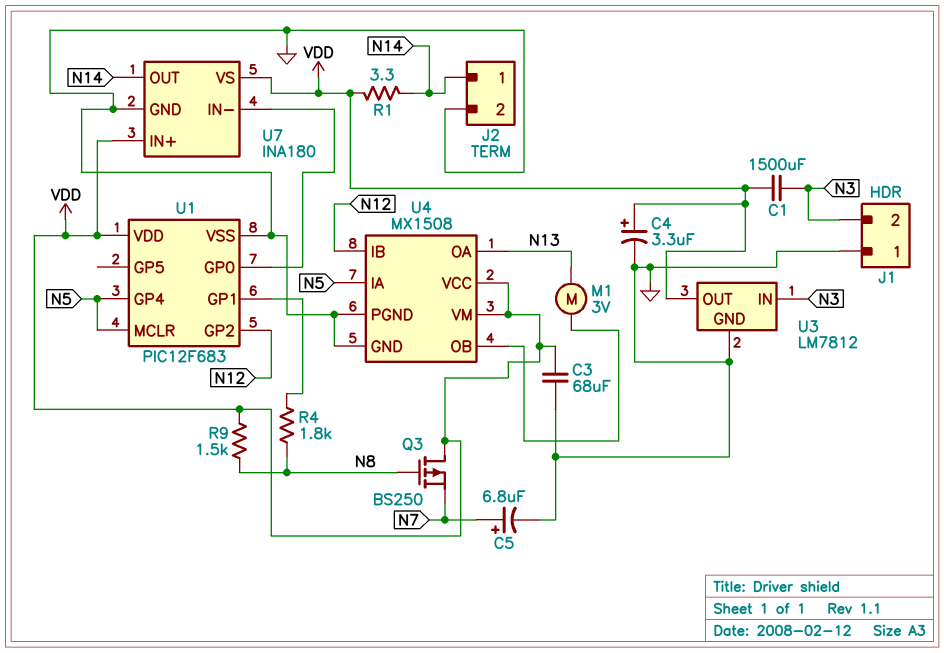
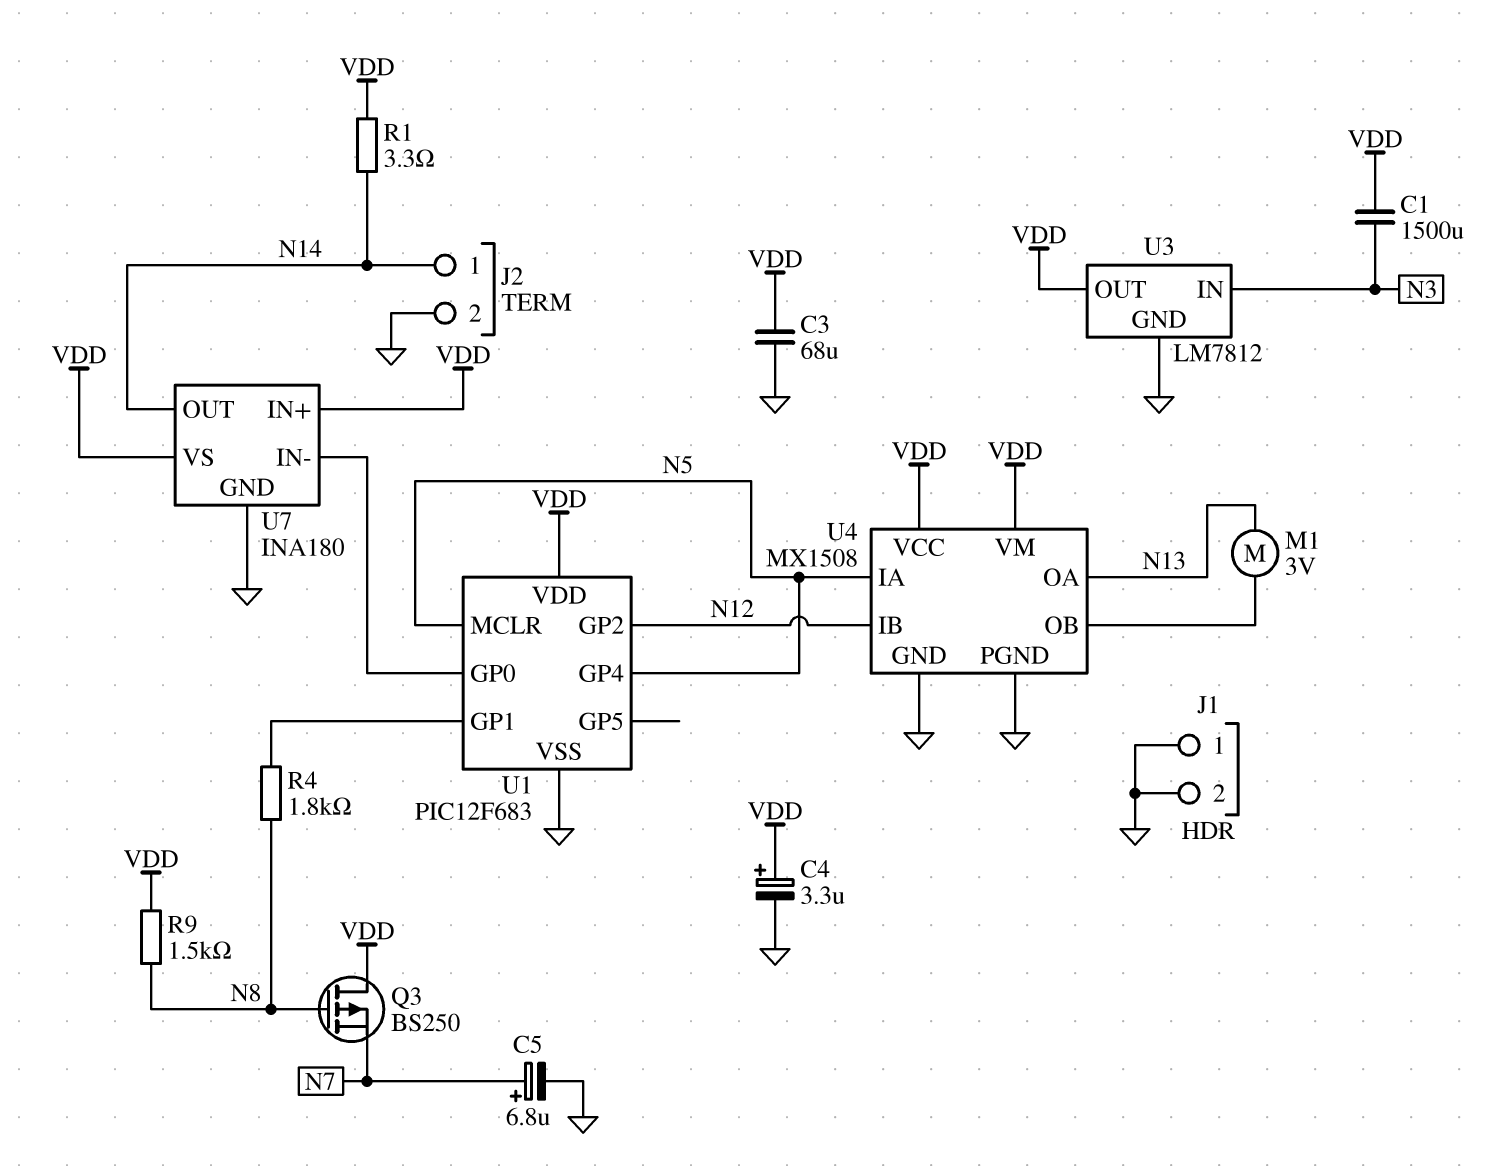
J1 pin 2: N3 -> GND

